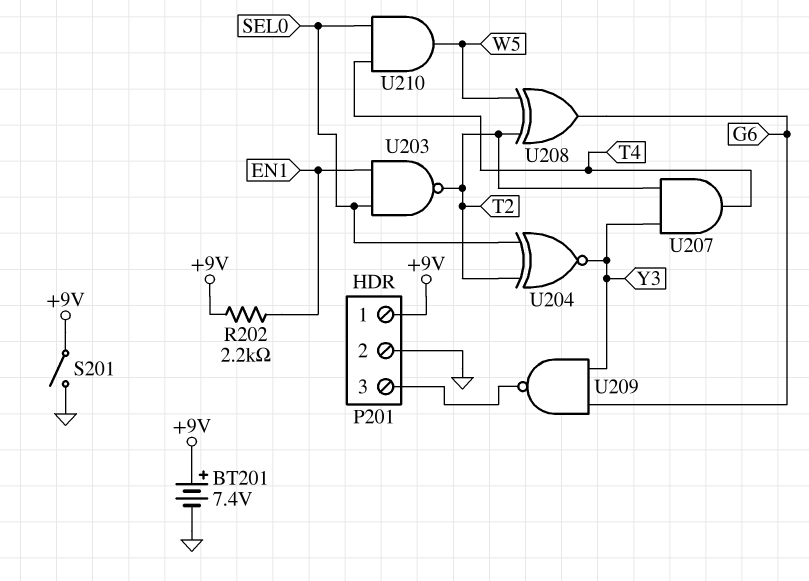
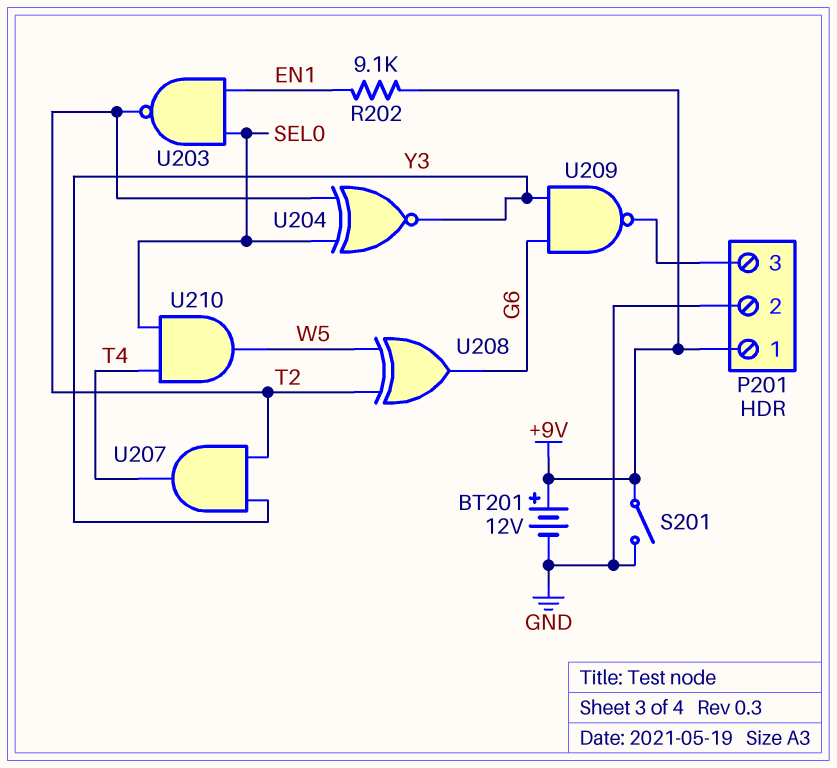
BT201: 7.4V (plus +9V, minus GND) -> 12V (plus +9V, minus GND)
R202: 2.2k (+9V, EN1) -> 9.1k (+9V, EN1)

